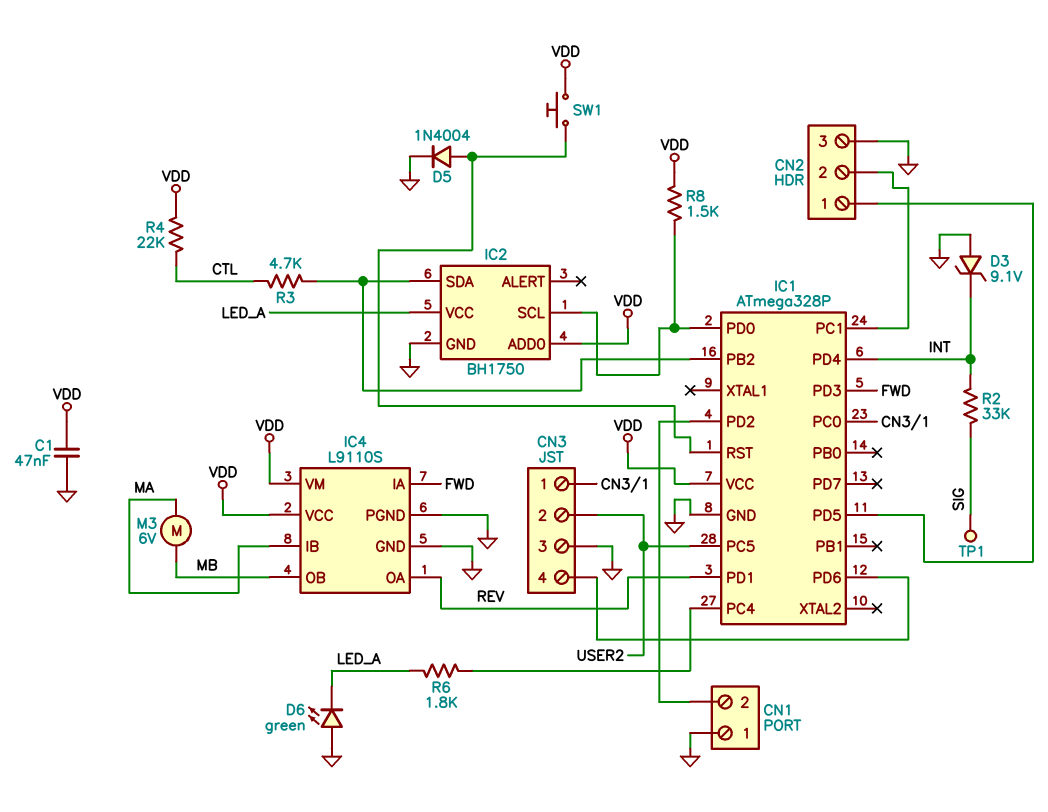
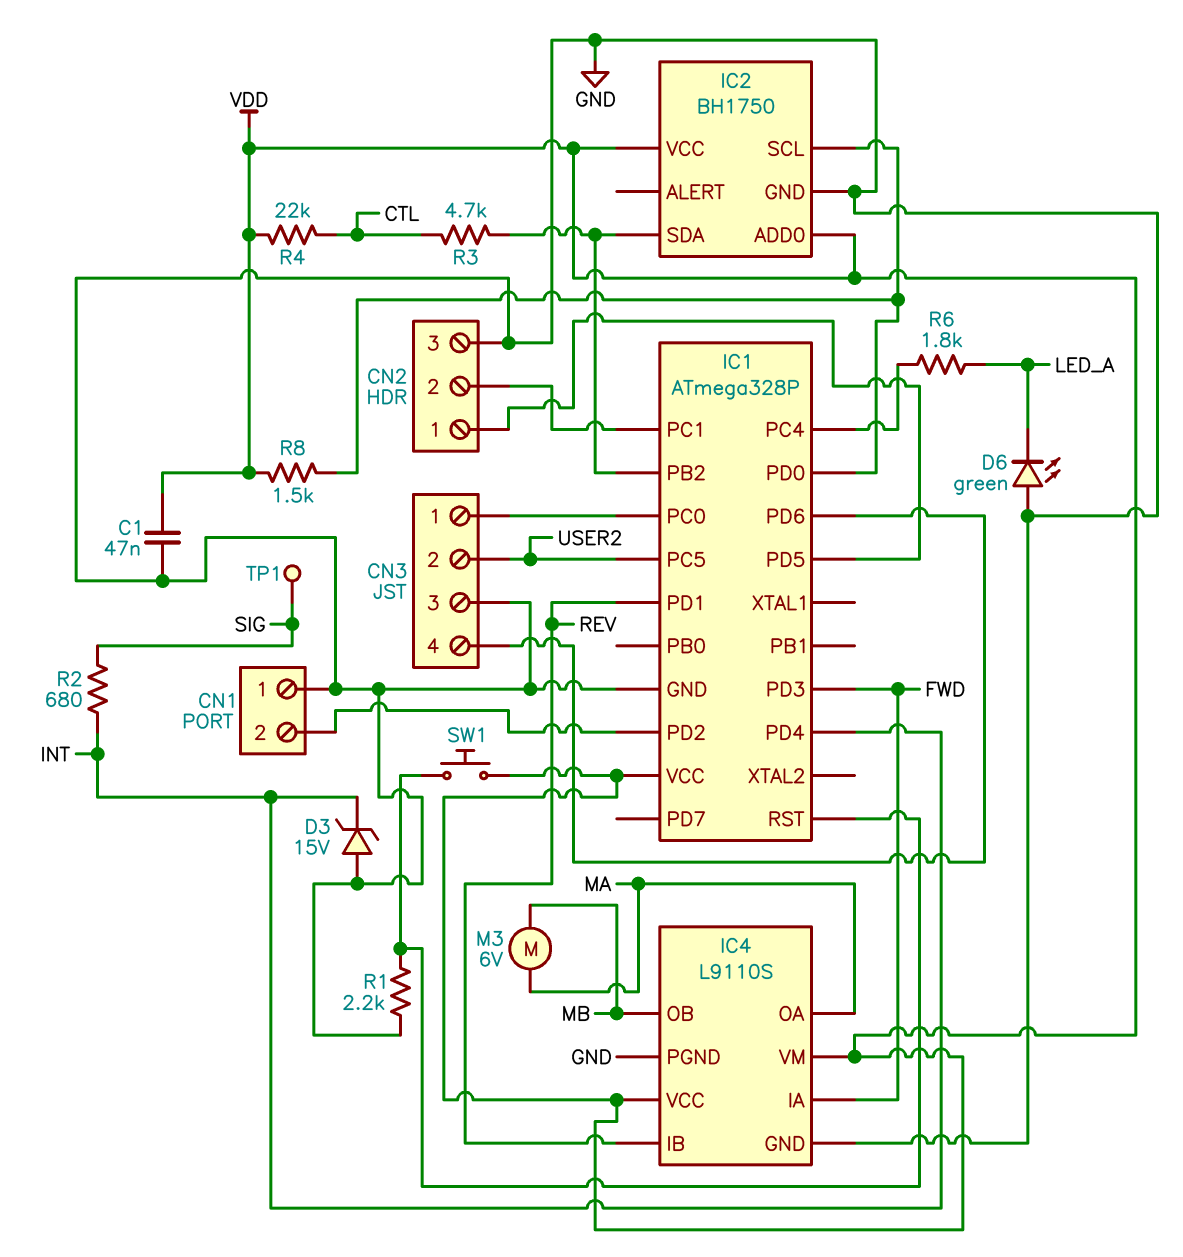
D3: zener 9.1V (A GND, K INT) -> zener 15V (A GND, K INT)
D5: diode 1N4004 (A IC1/RST, K GND) -> none
IC2 pin VCC: LED_A -> VDD
IC4 pin IB: MA -> REV
IC4 pin OA: REV -> MA
R1: none -> 2.2k (GND, IC1/RST)
R2: 33k (INT, SIG) -> 680 (INT, SIG)

